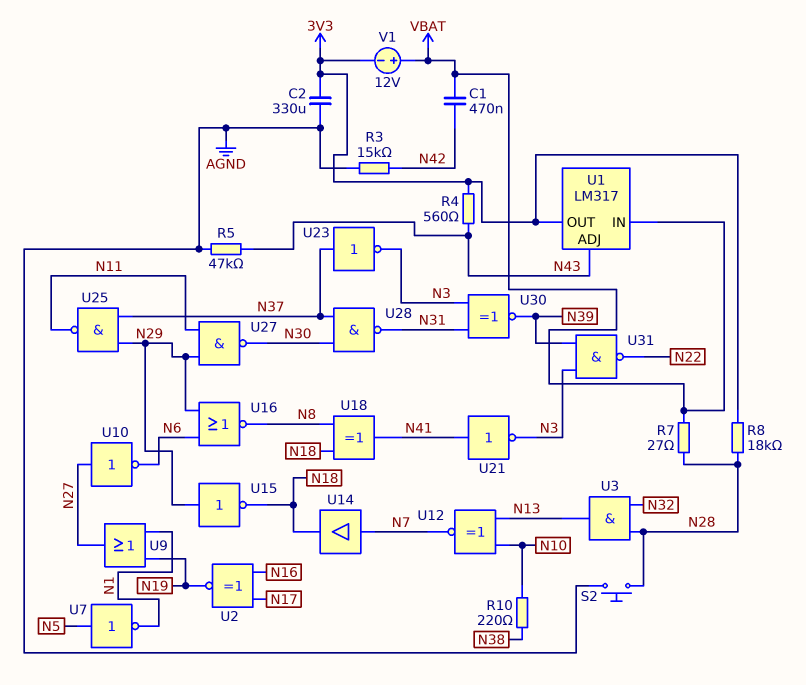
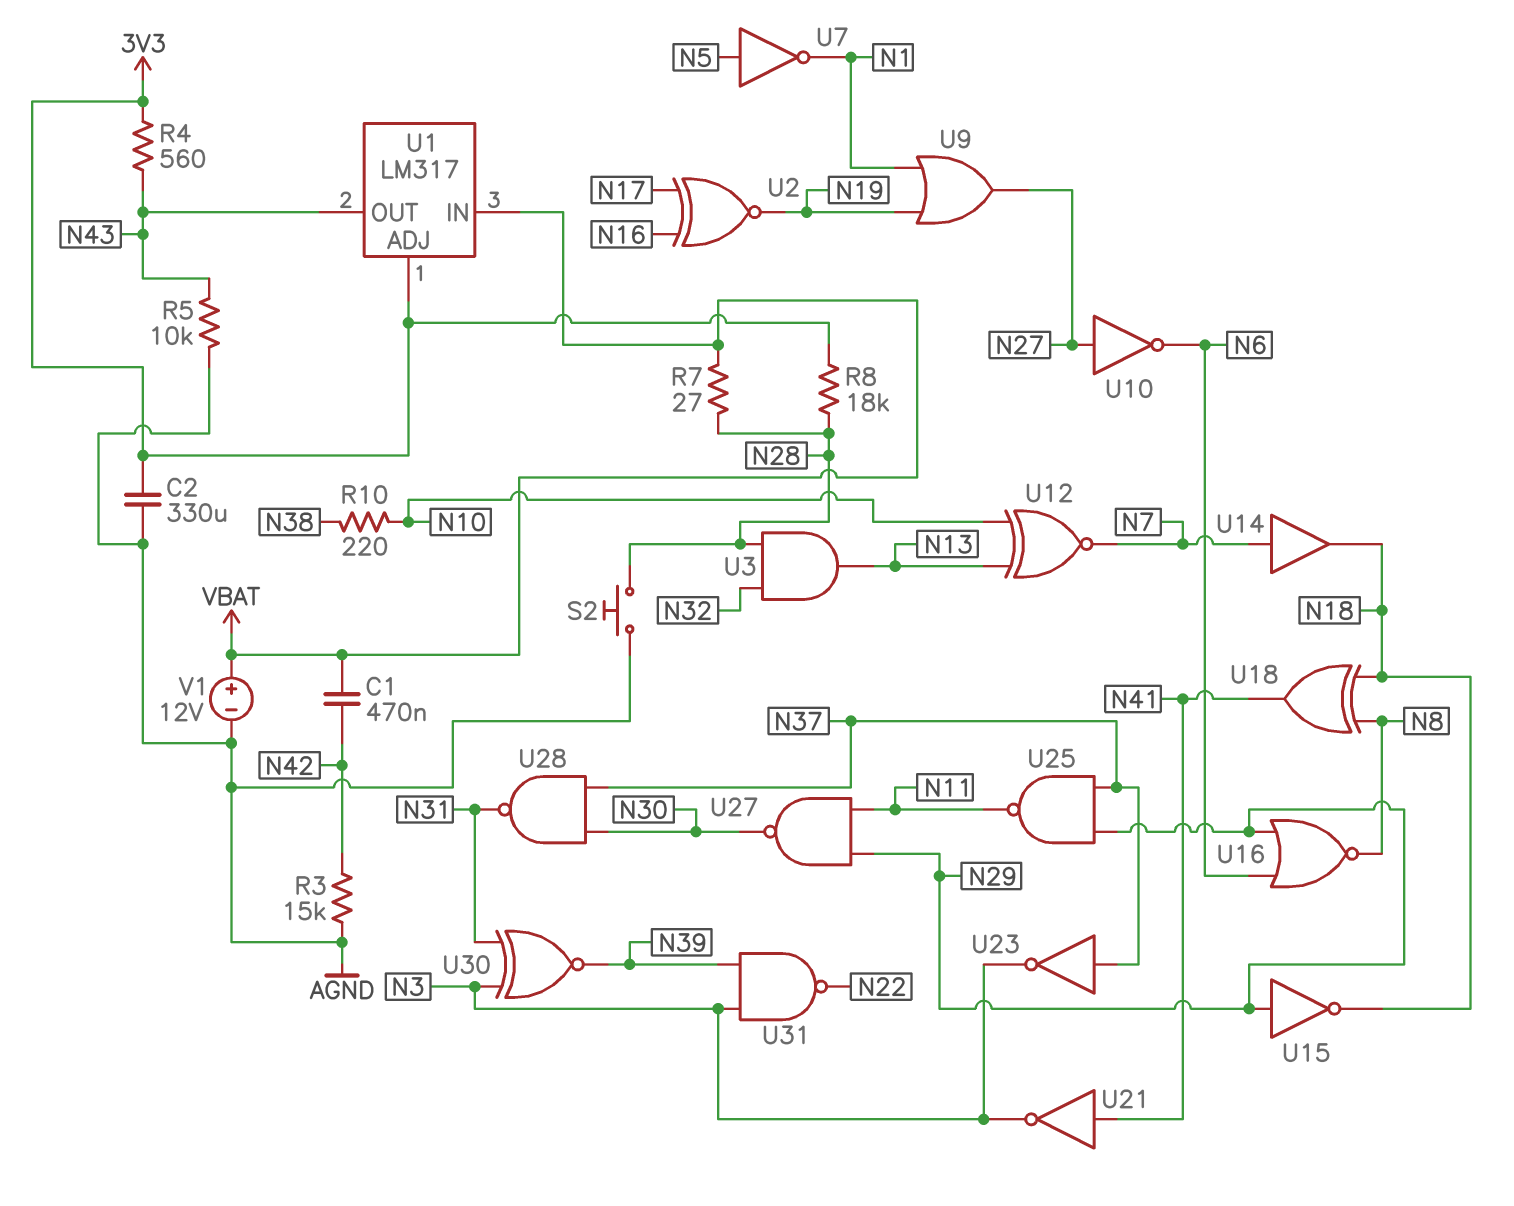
R5: 47k (AGND, N43) -> 10k (AGND, N43)
U1 pin ADJ: N43 -> 3V3
U1 pin OUT: 3V3 -> N43
V1: 12V (plus VBAT, minus 3V3) -> 12V (plus VBAT, minus AGND)

